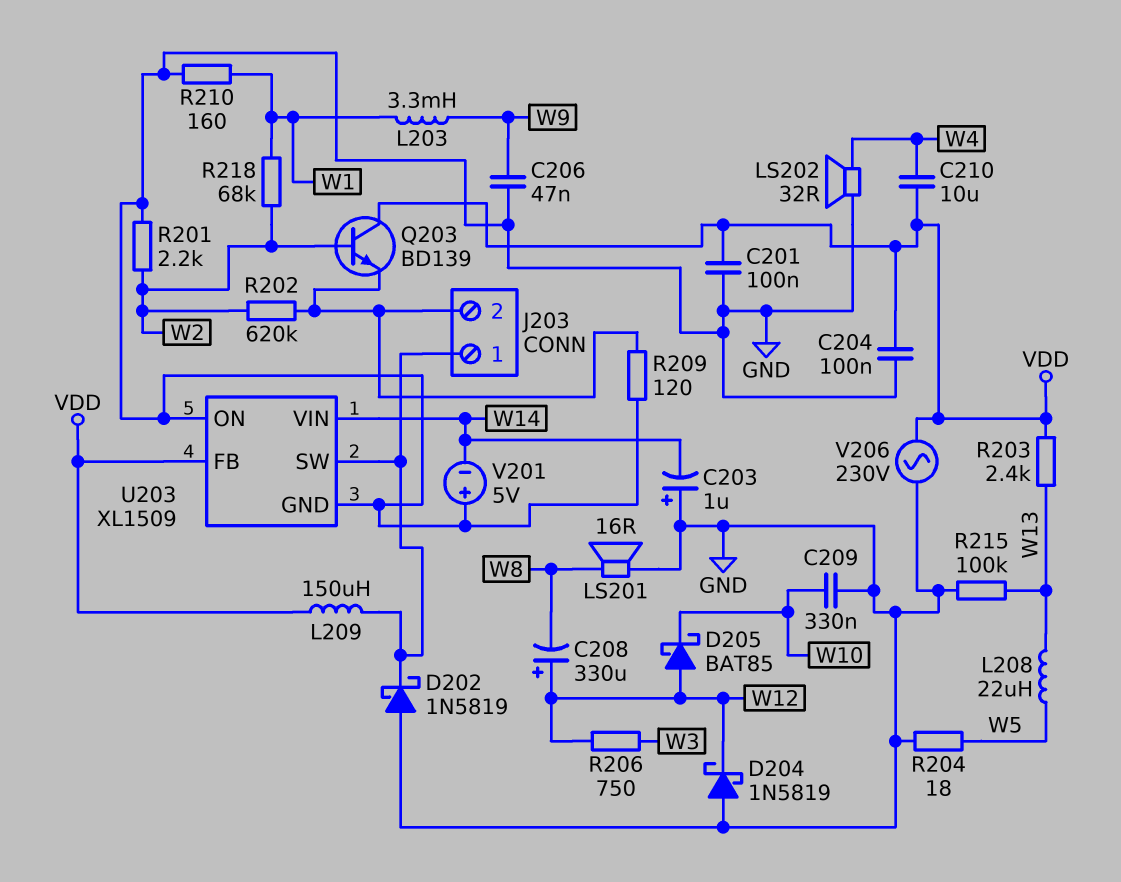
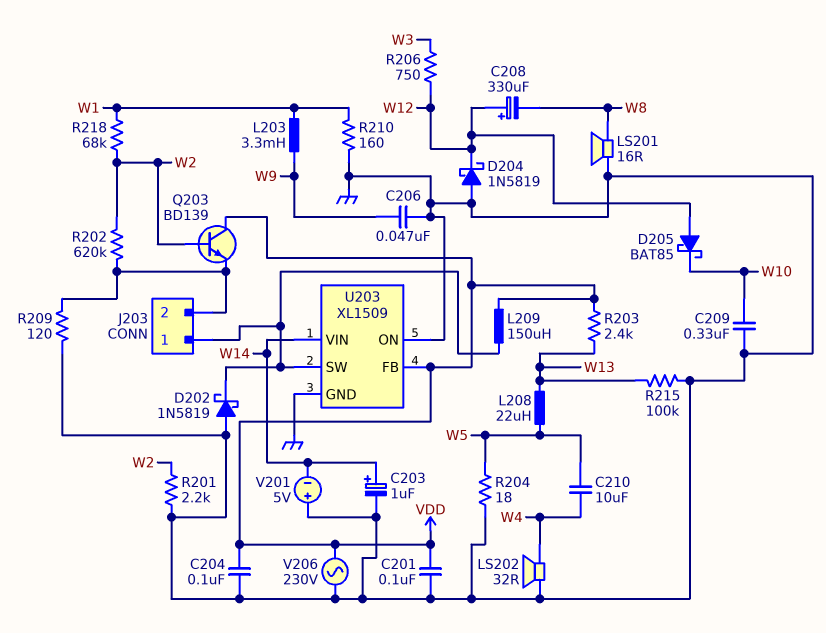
C203: 1uF (plus GND, minus W14) -> 1uF (plus W14, minus GND)
C210: 10uF (VDD, W4) -> 10uF (W4, W5)

